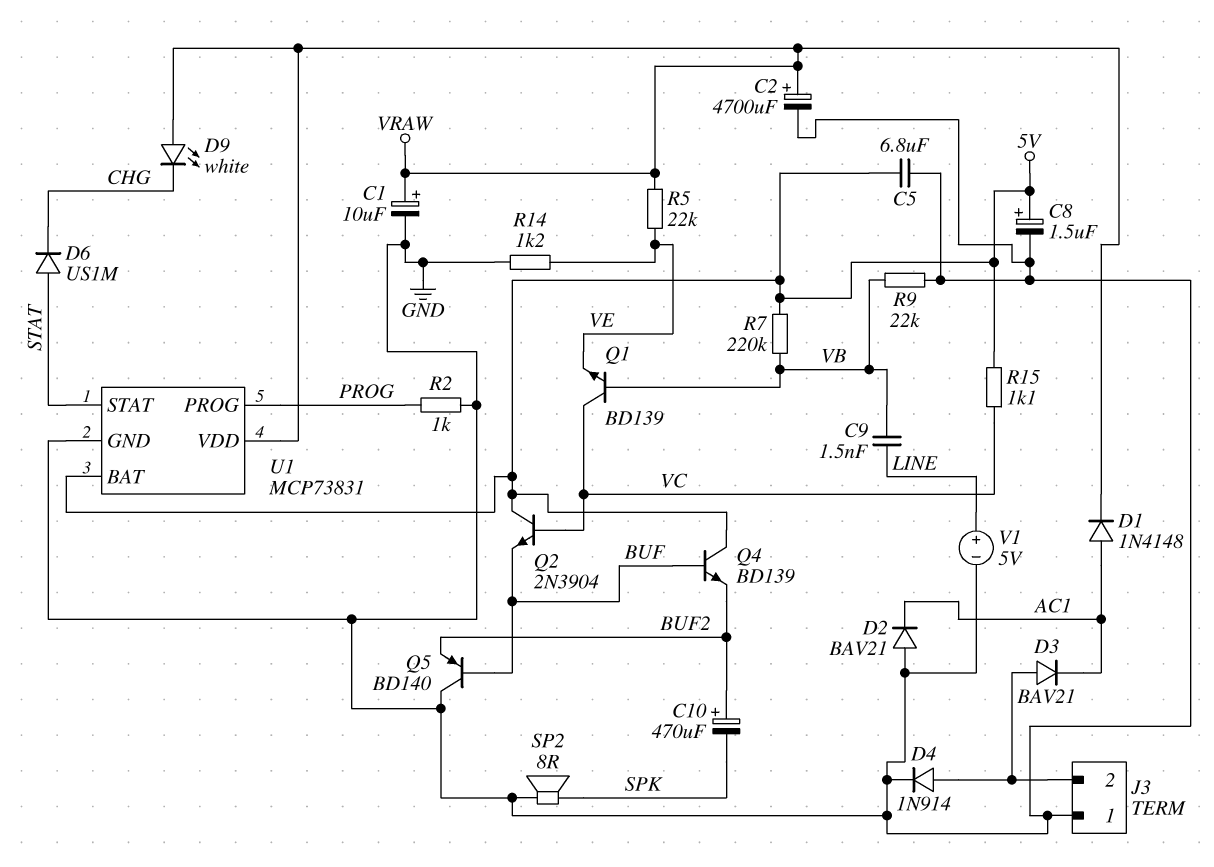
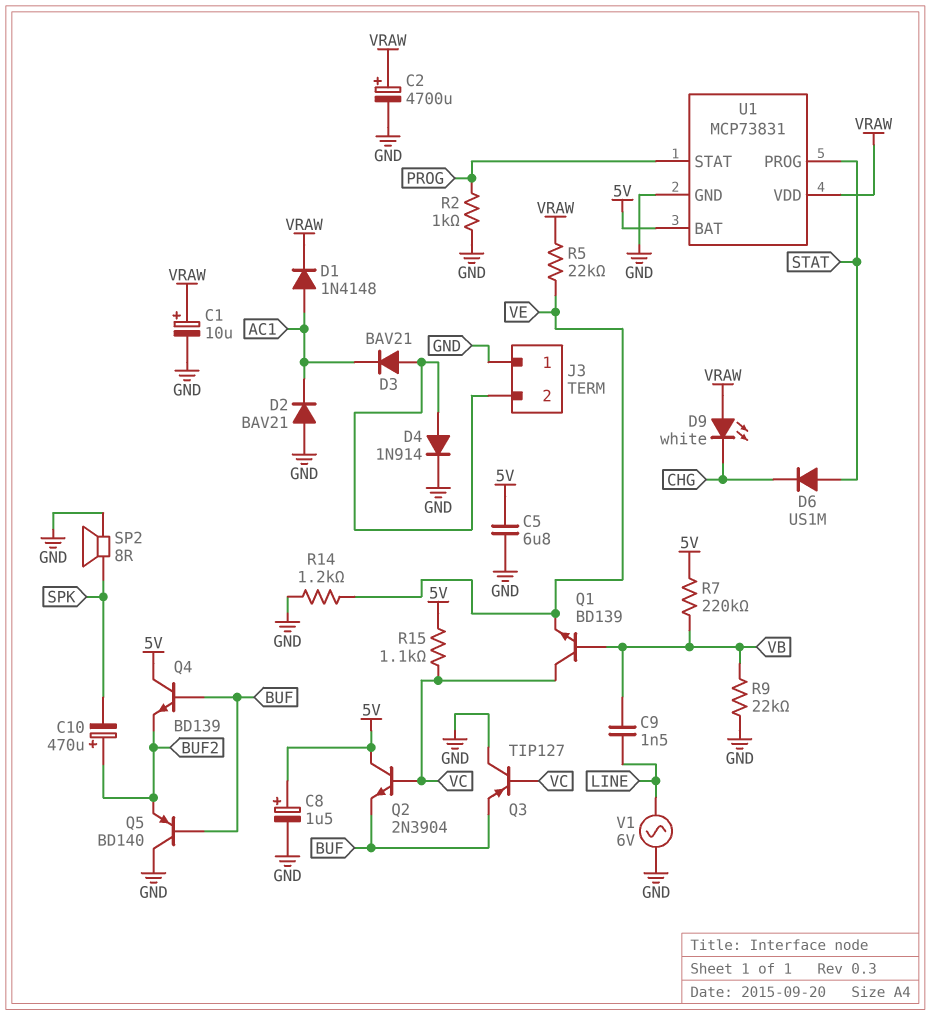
Q3: none -> PNP TIP127 (B VC, C GND, E BUF)
U1 pin PROG: PROG -> STAT
U1 pin STAT: STAT -> PROG
V1: 5V (plus LINE, minus GND) -> AC 6V (GND, LINE)

